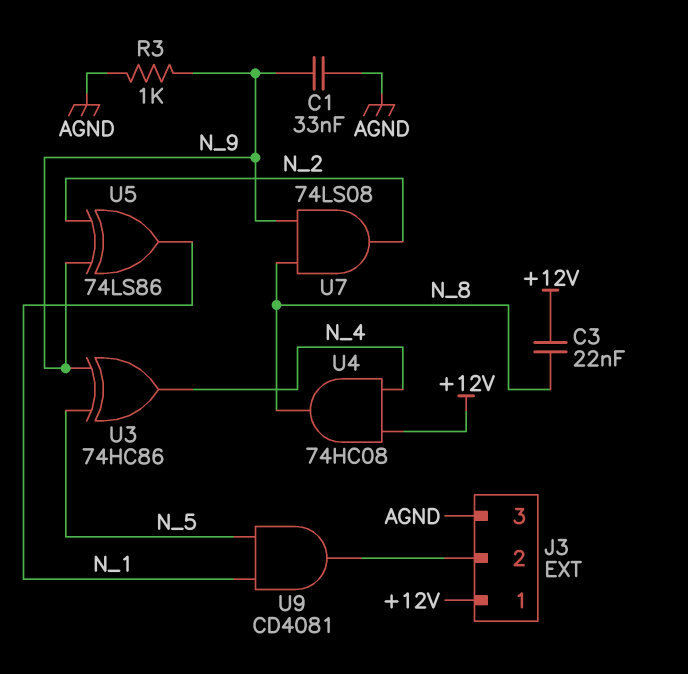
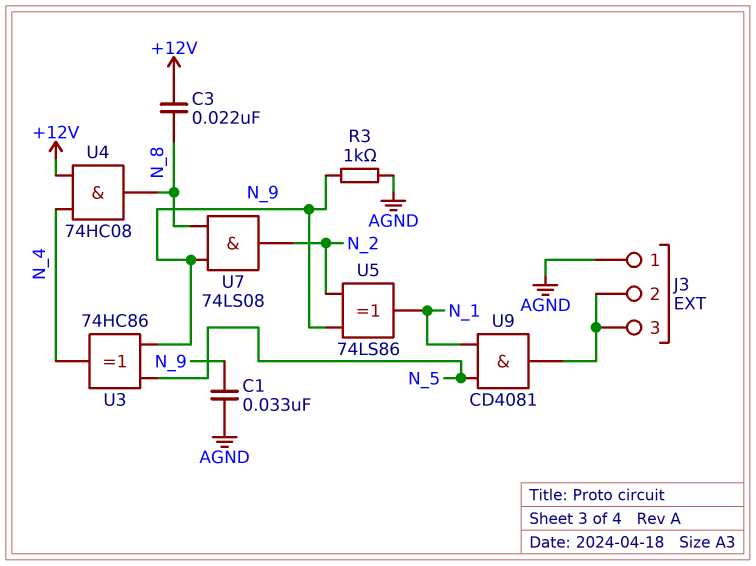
J3 pin 1: +12V -> AGND
J3 pin 3: AGND -> J3/2

